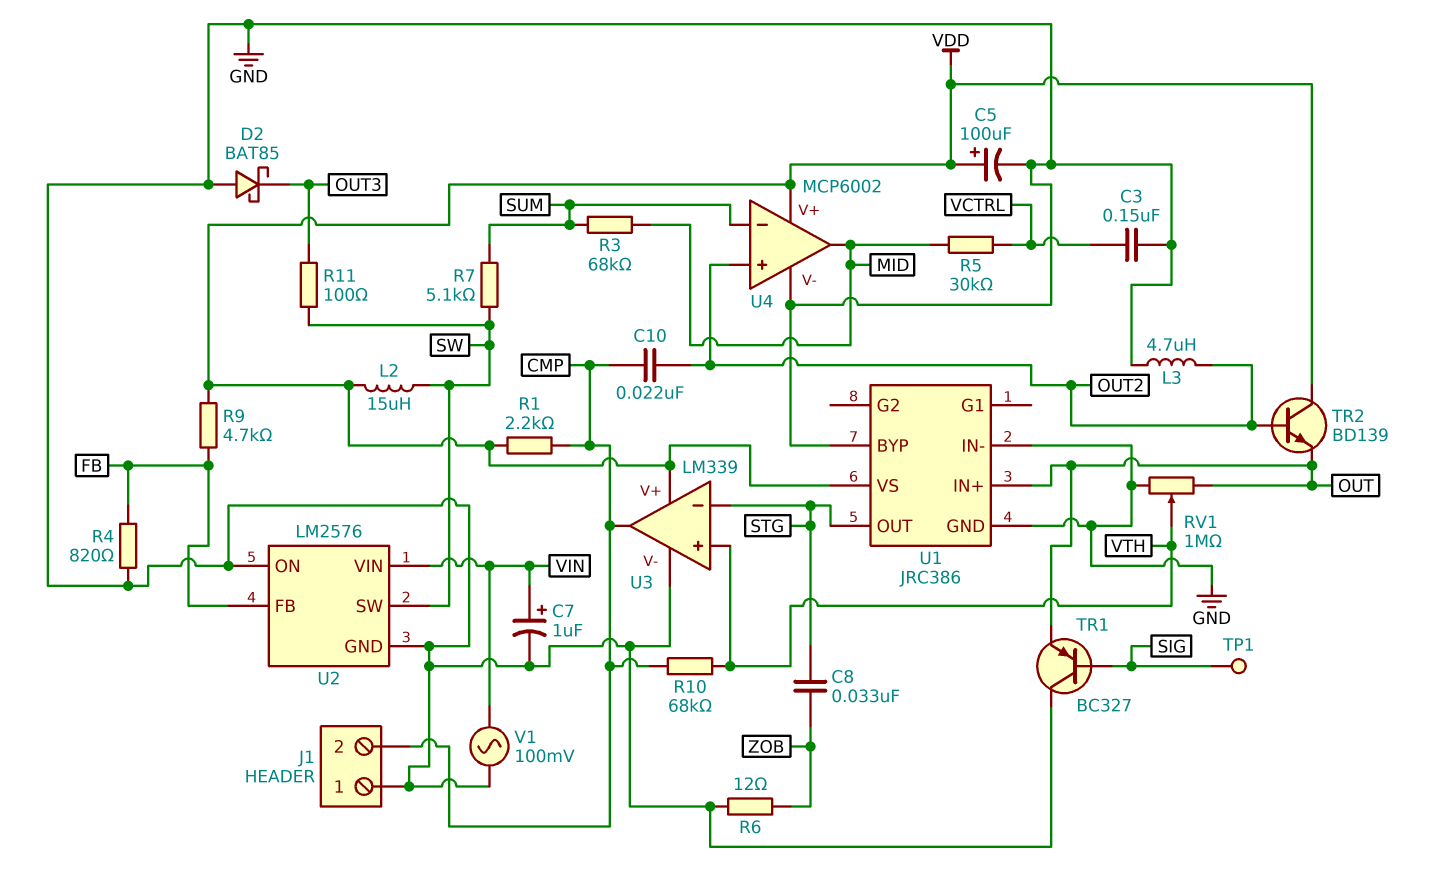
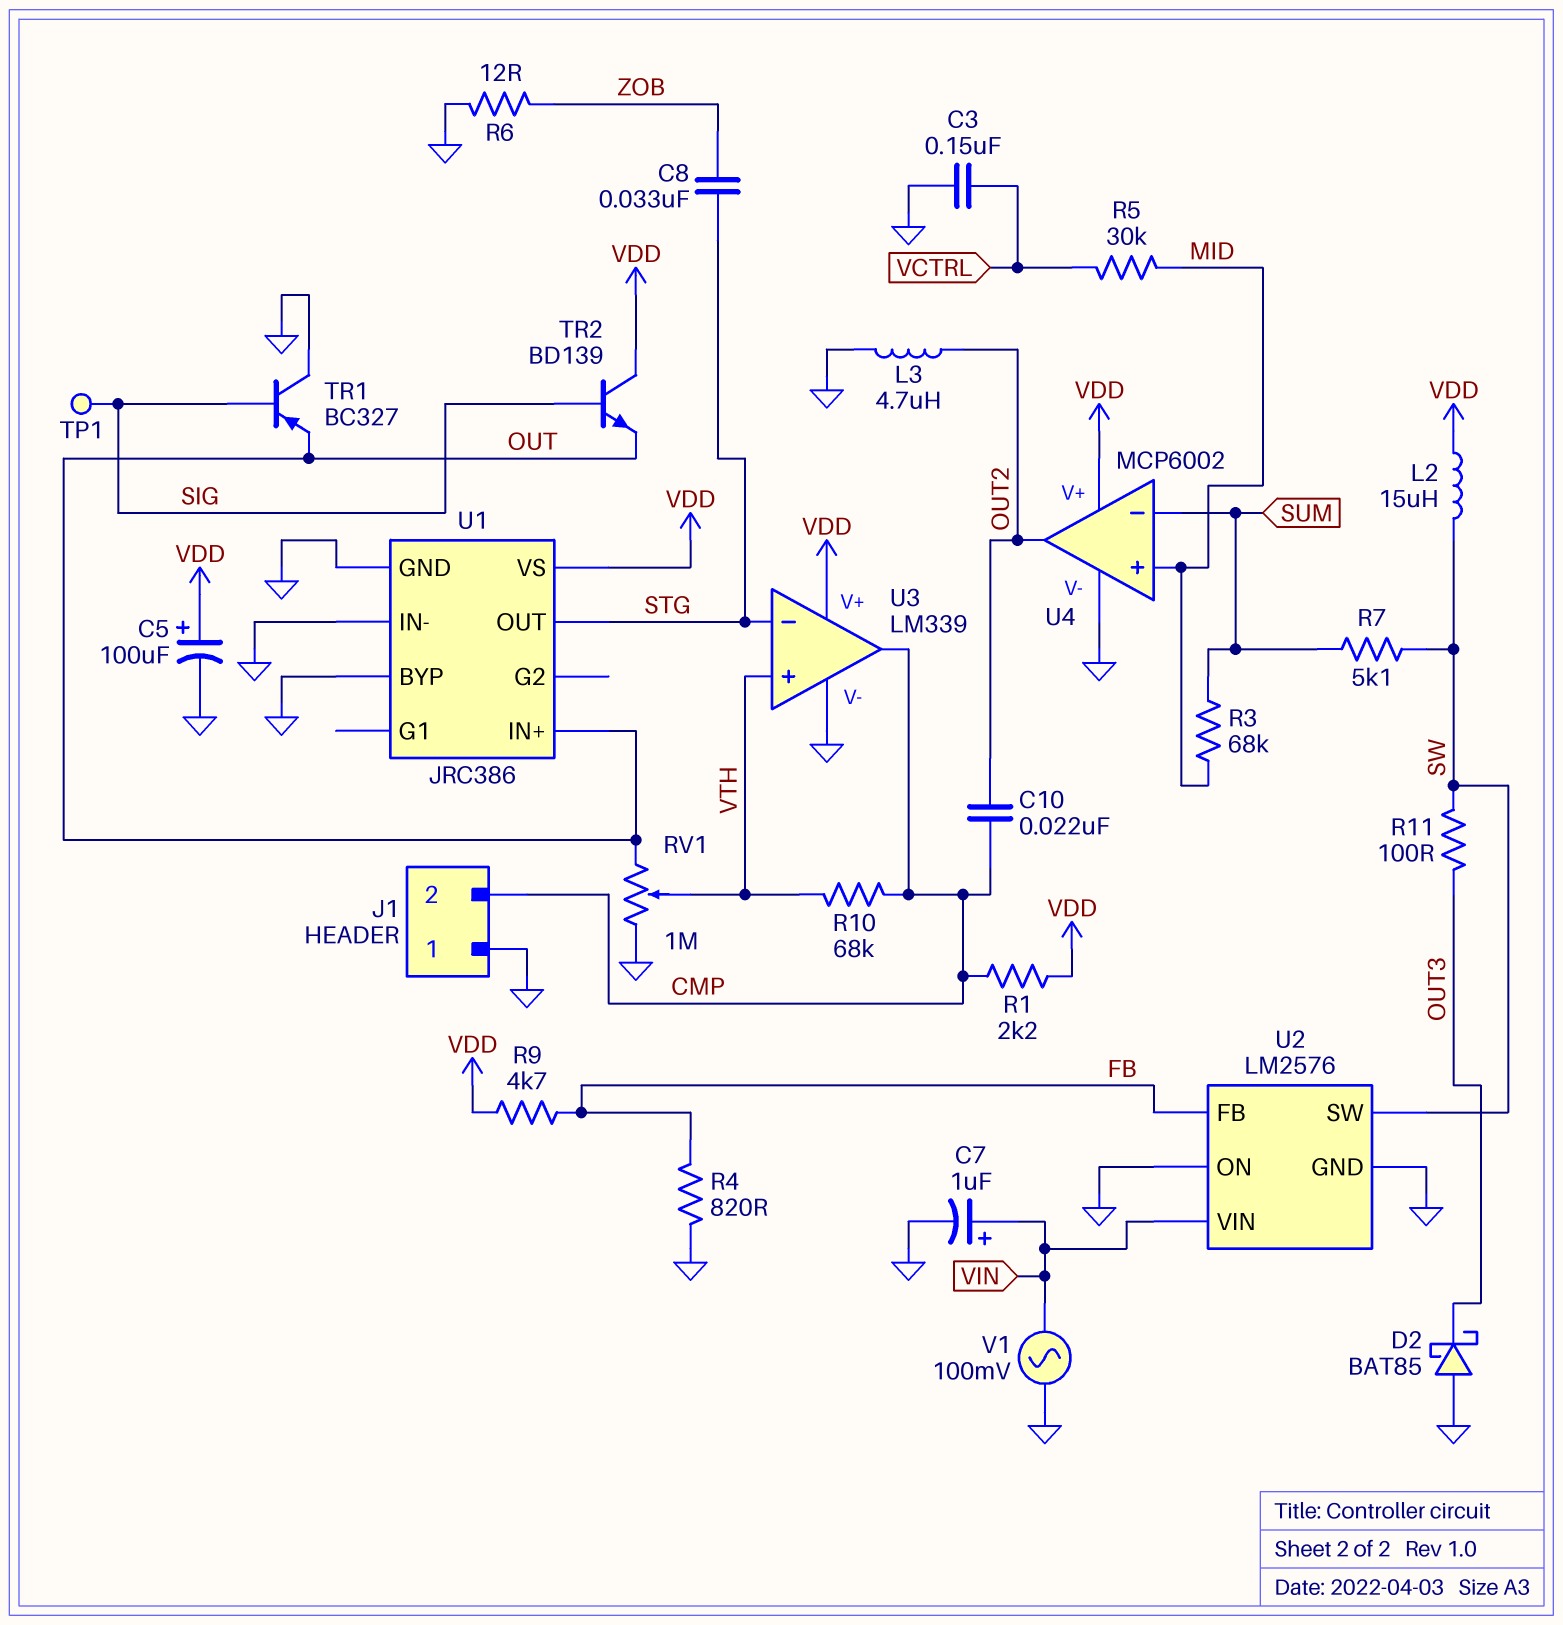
TR2: NPN BD139 (B OUT2, C VDD, E OUT) -> NPN BD139 (B SIG, C VDD, E OUT)
U4 pin in+: OUT2 -> MID
U4 pin out: MID -> OUT2

